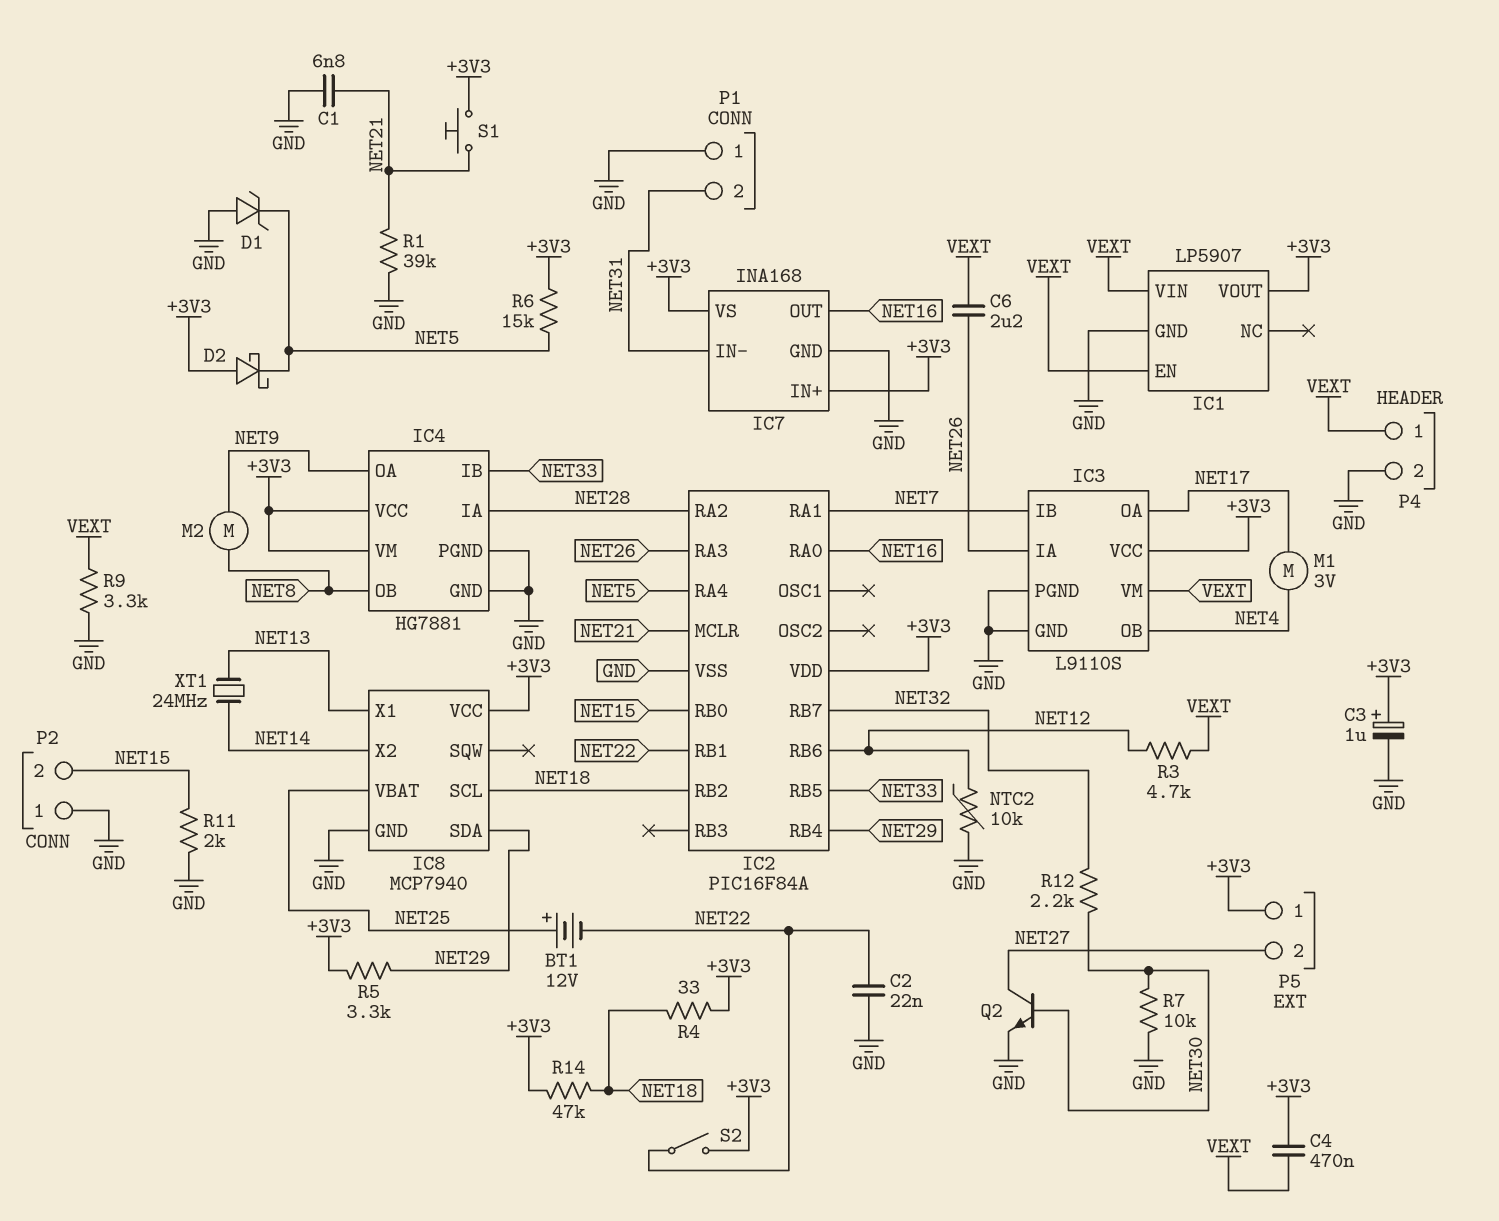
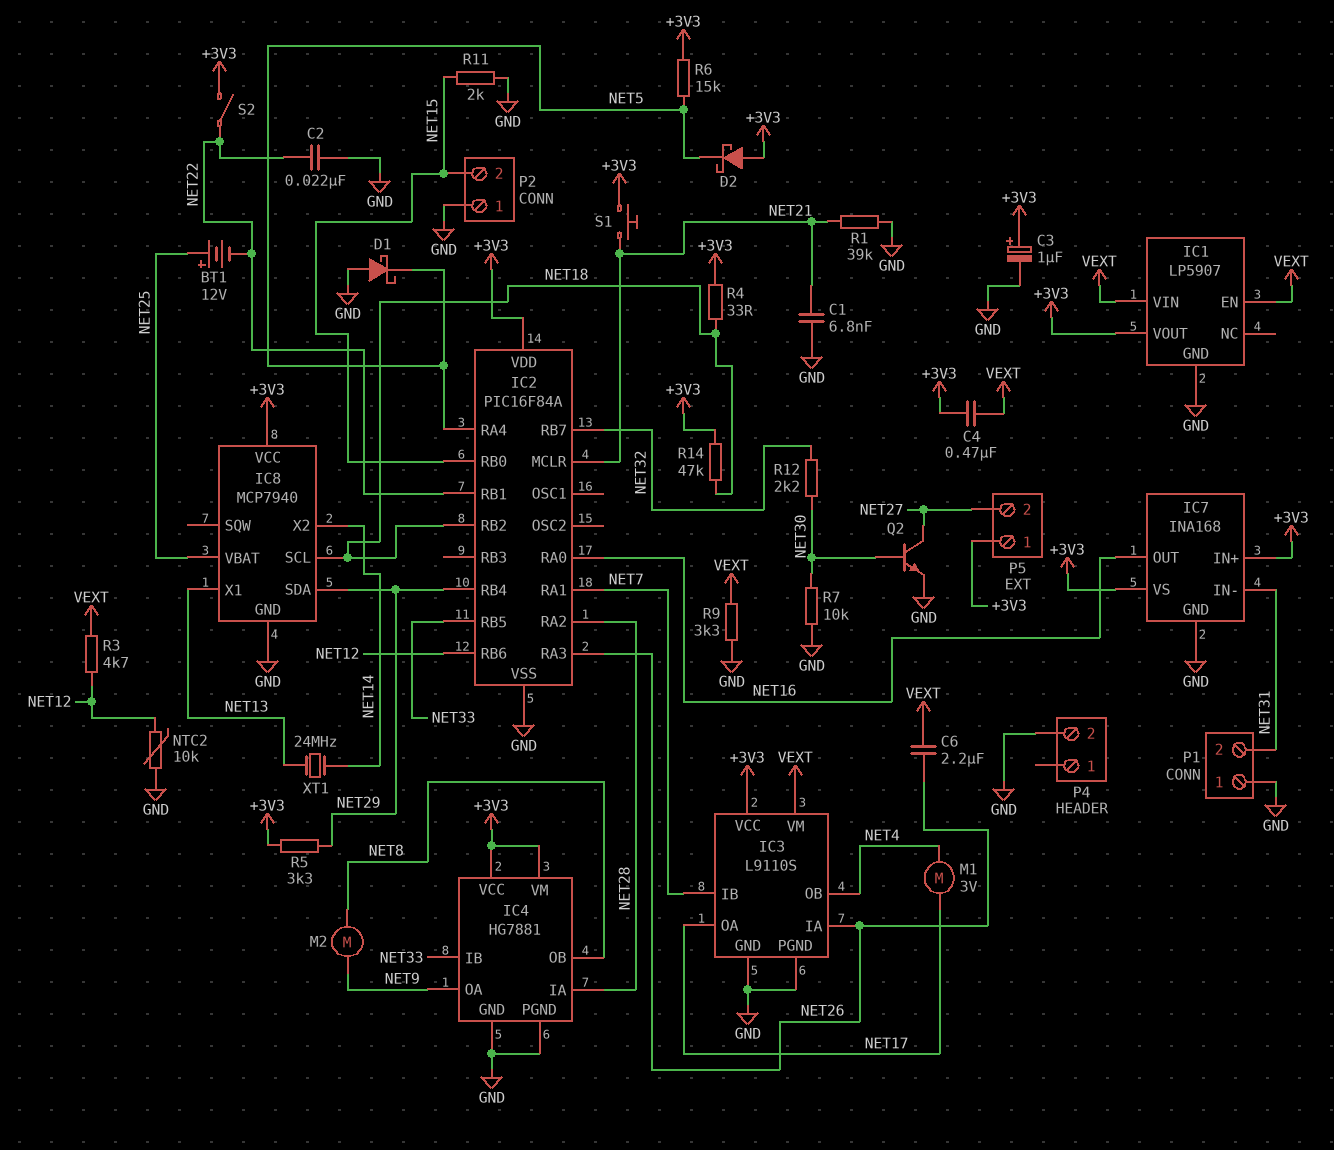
D1: zener (A GND, K NET5) -> schottky (A GND, K NET5)
P4 pin 1: VEXT -> none

